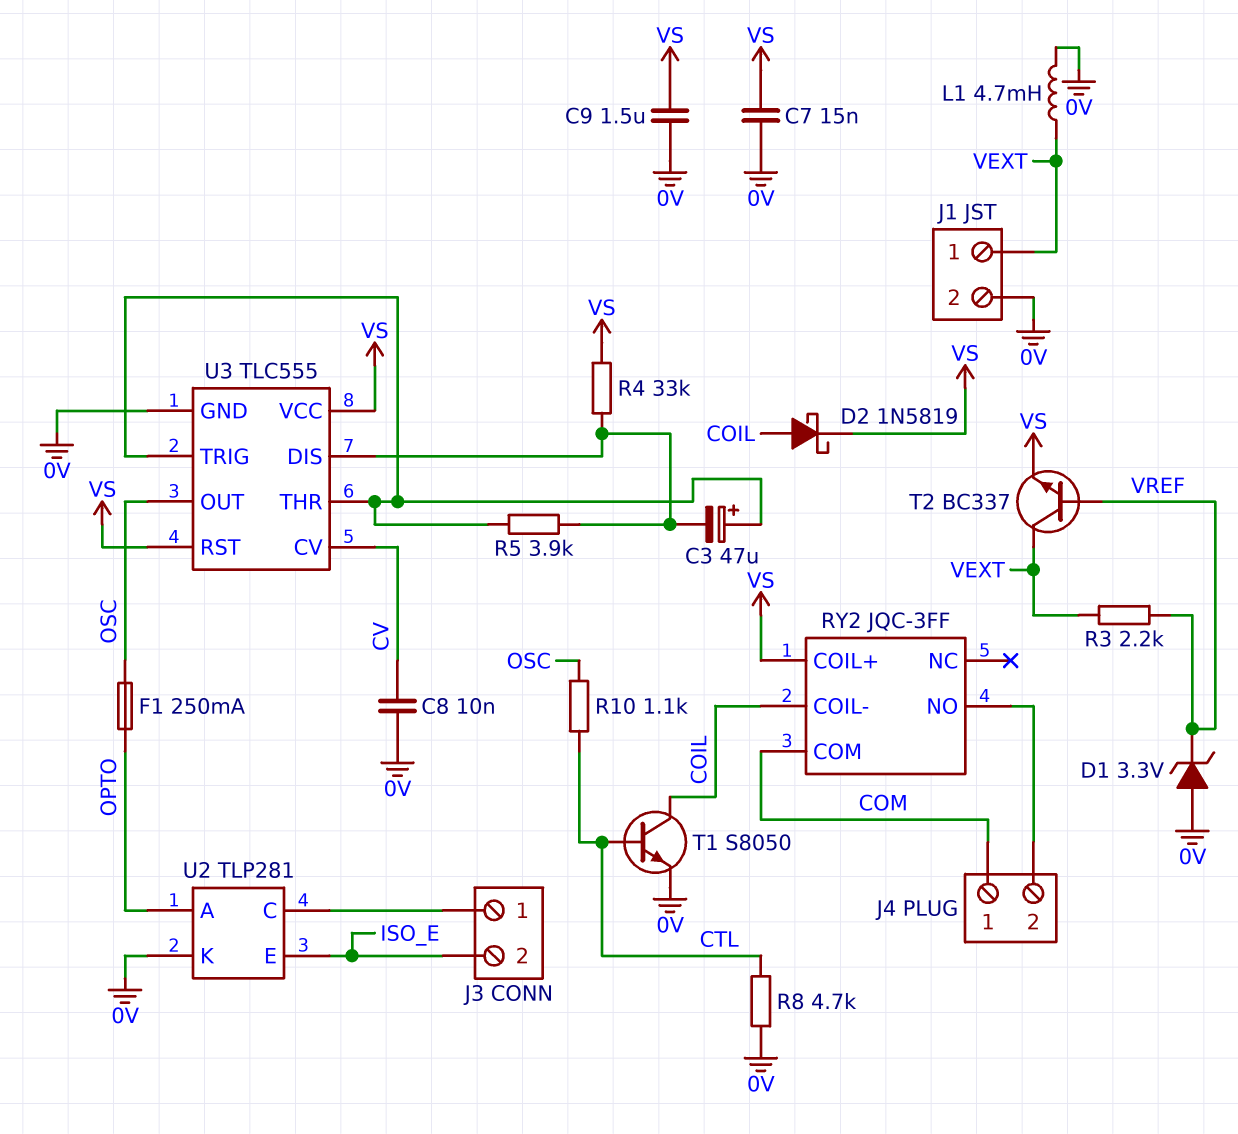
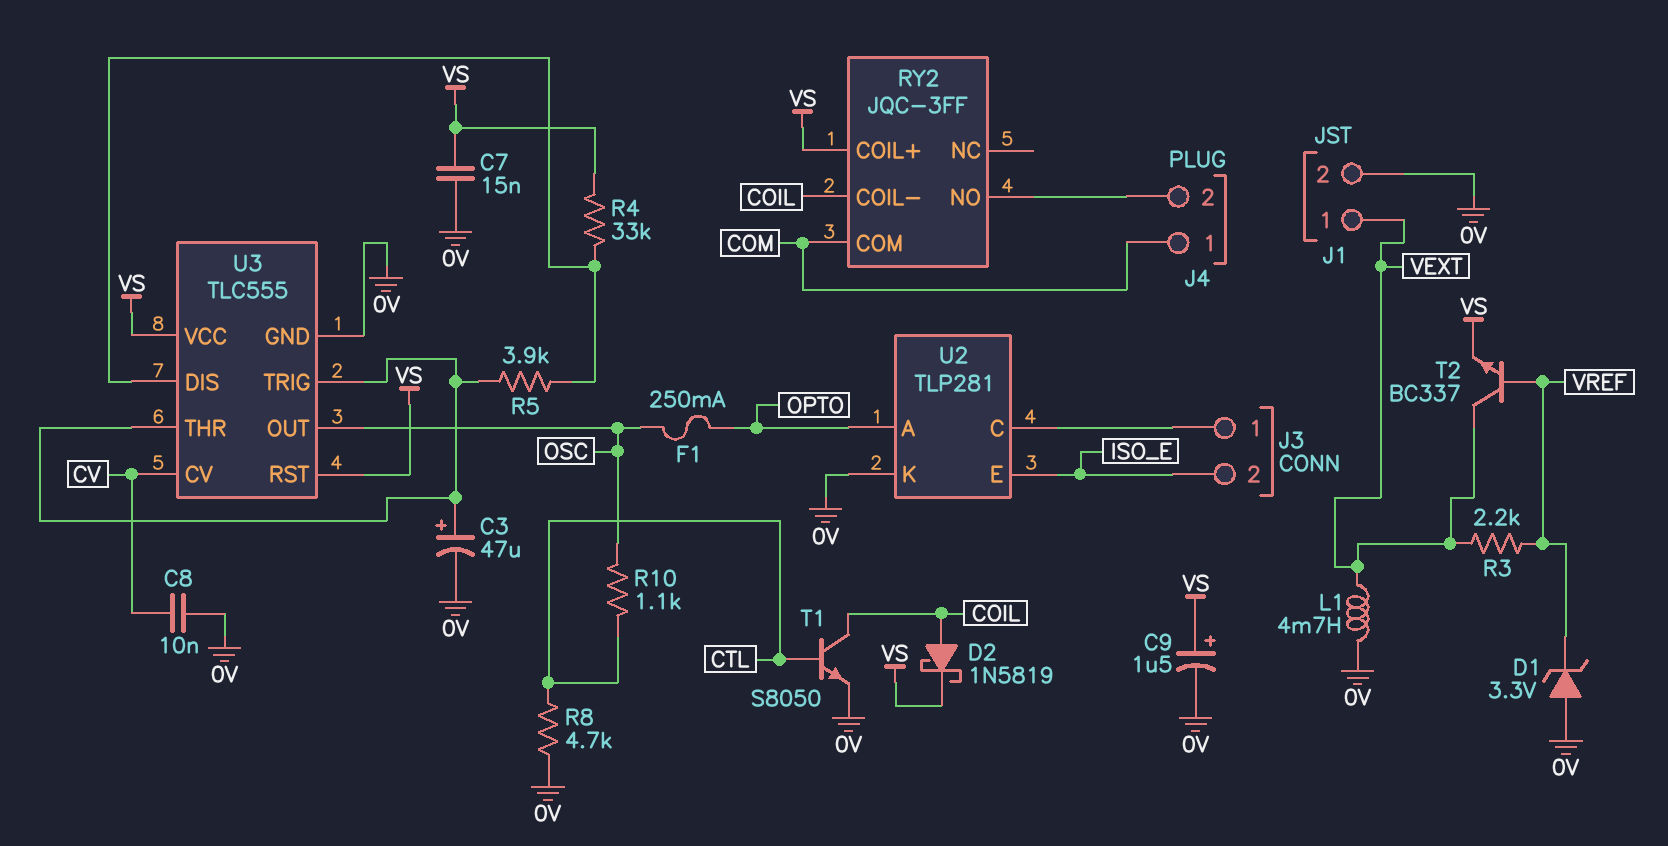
C3: 47uF (plus U3/THR, minus U3/DIS) -> 47uF (plus U3/THR, minus 0V)
C9: 1.5uF (0V, VS) -> 1.5uF (plus VS, minus 0V)

